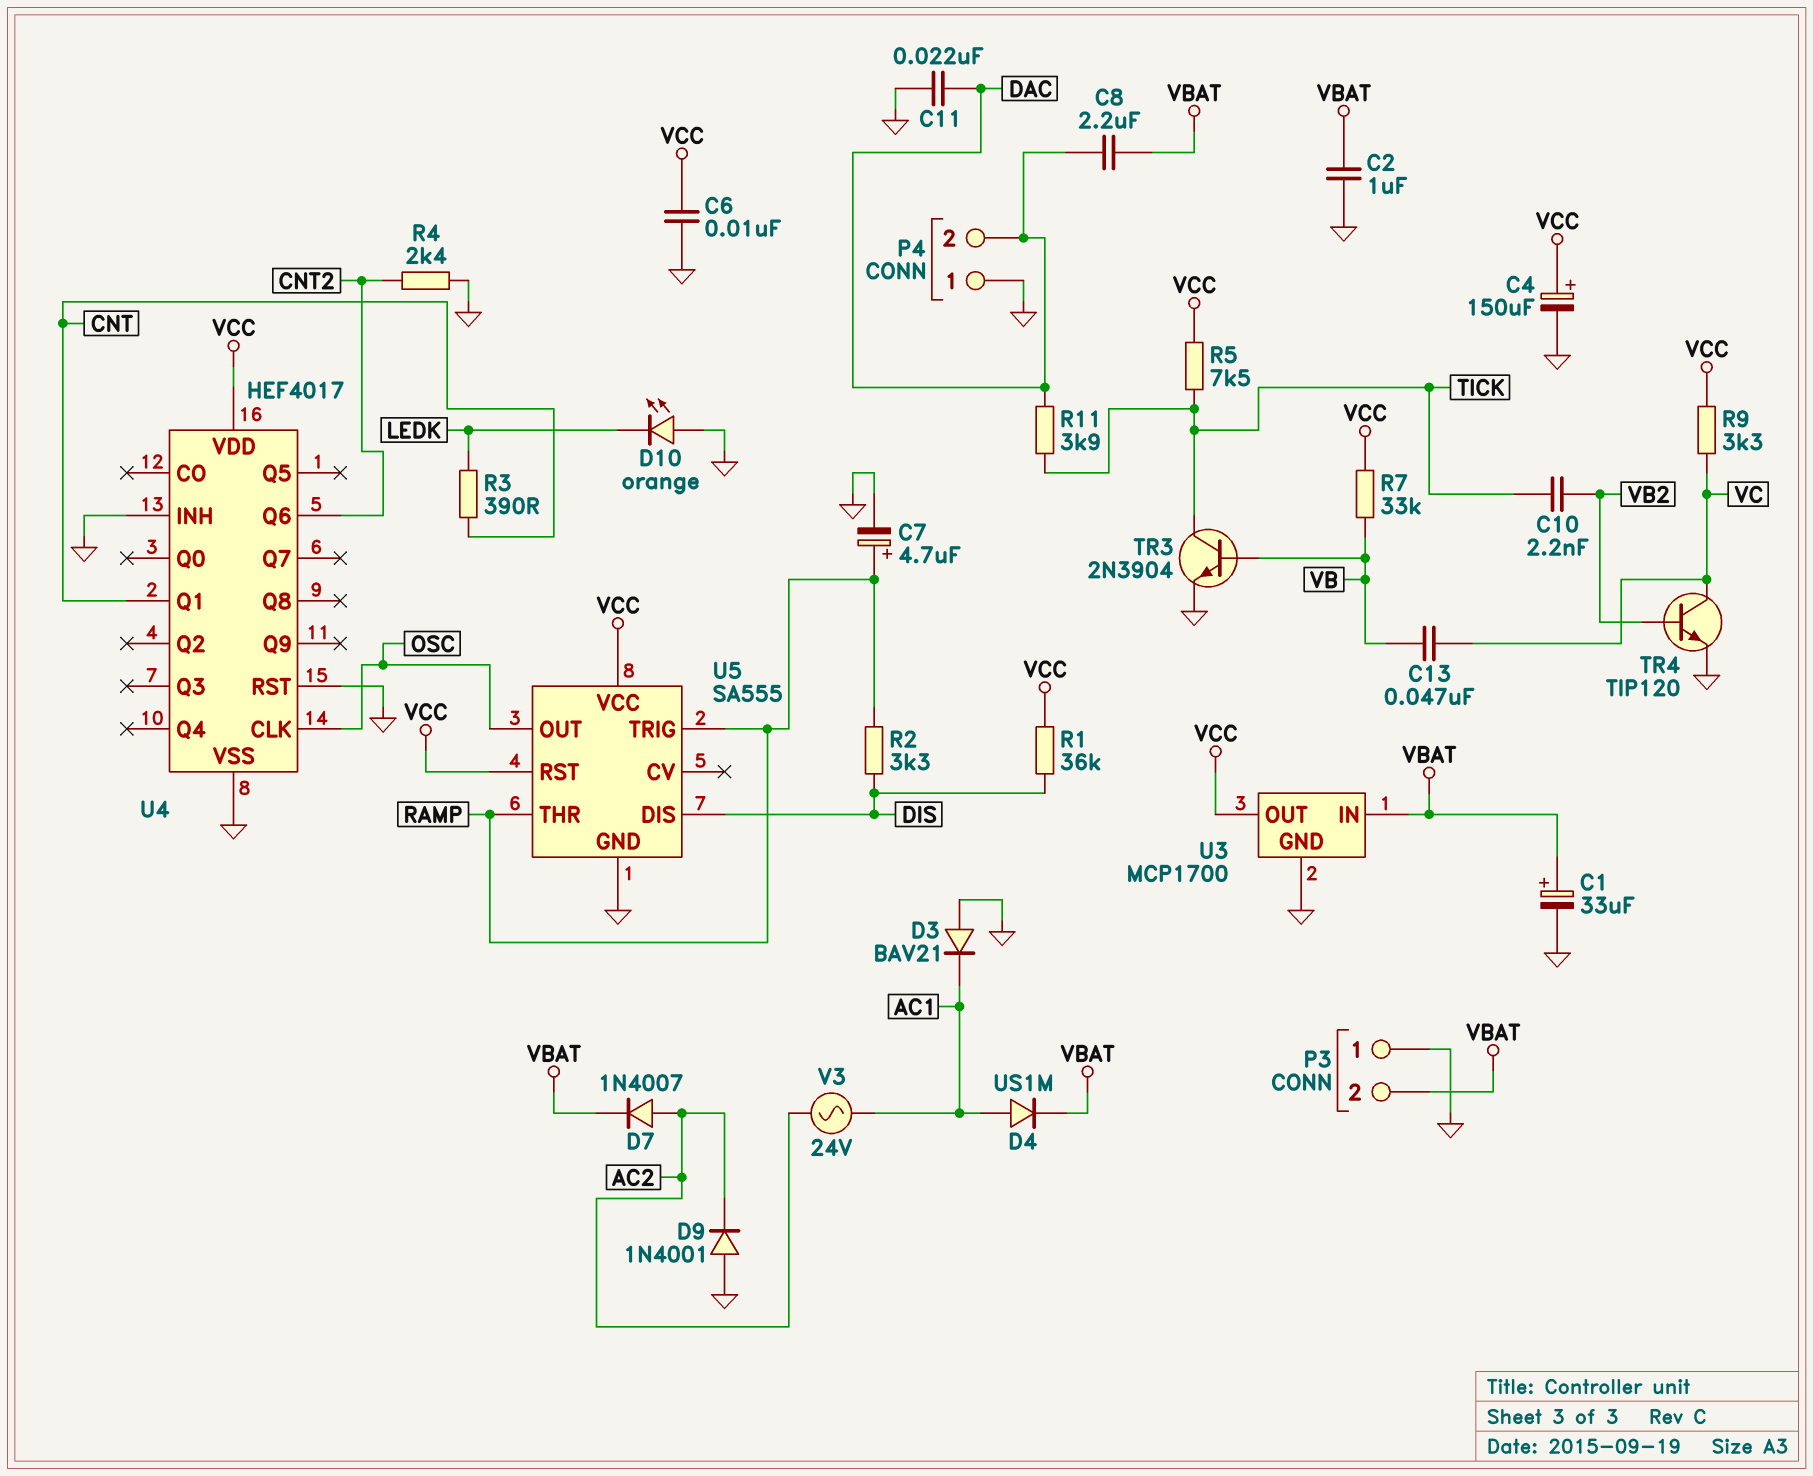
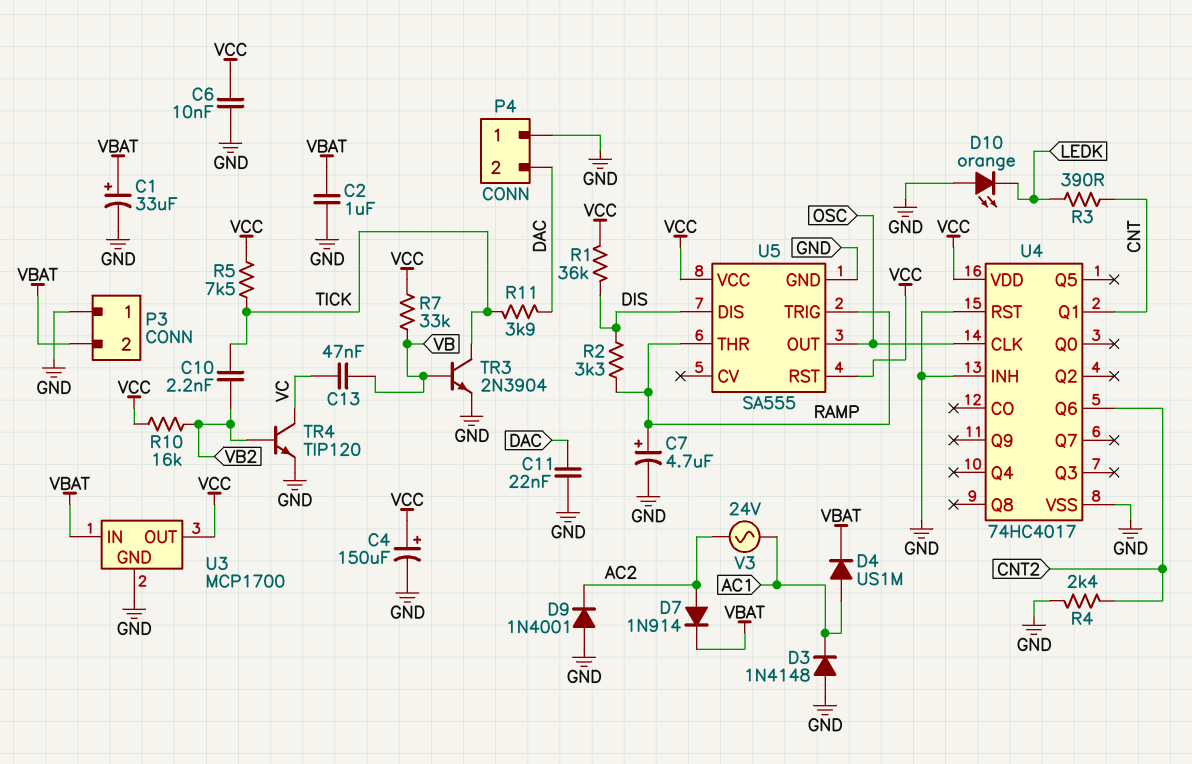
C8: 2.2uF (DAC, VBAT) -> none
D3: diode BAV21 (A GND, K AC1) -> diode 1N4148 (A GND, K AC1)
D7: diode 1N4007 (A AC2, K VBAT) -> diode 1N914 (A AC2, K VBAT)
R9: 3.3k (VC, VCC) -> none
R10: none -> 16k (VB2, VCC)
U4: HEF4017 -> 74HC4017

